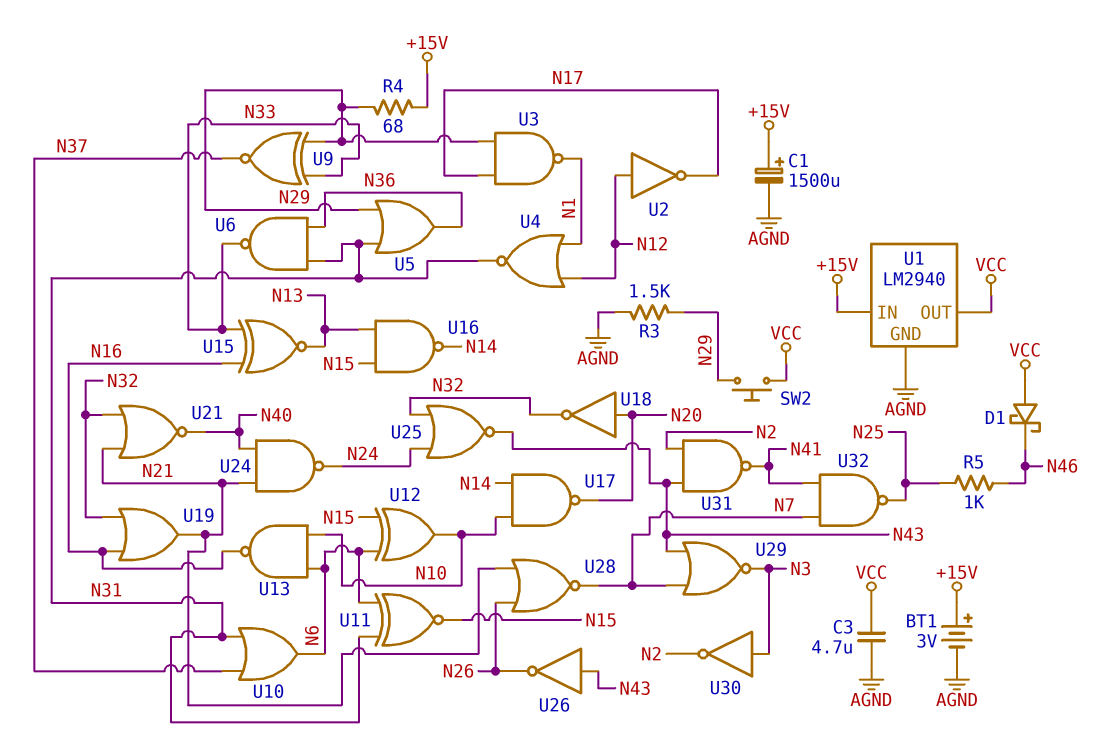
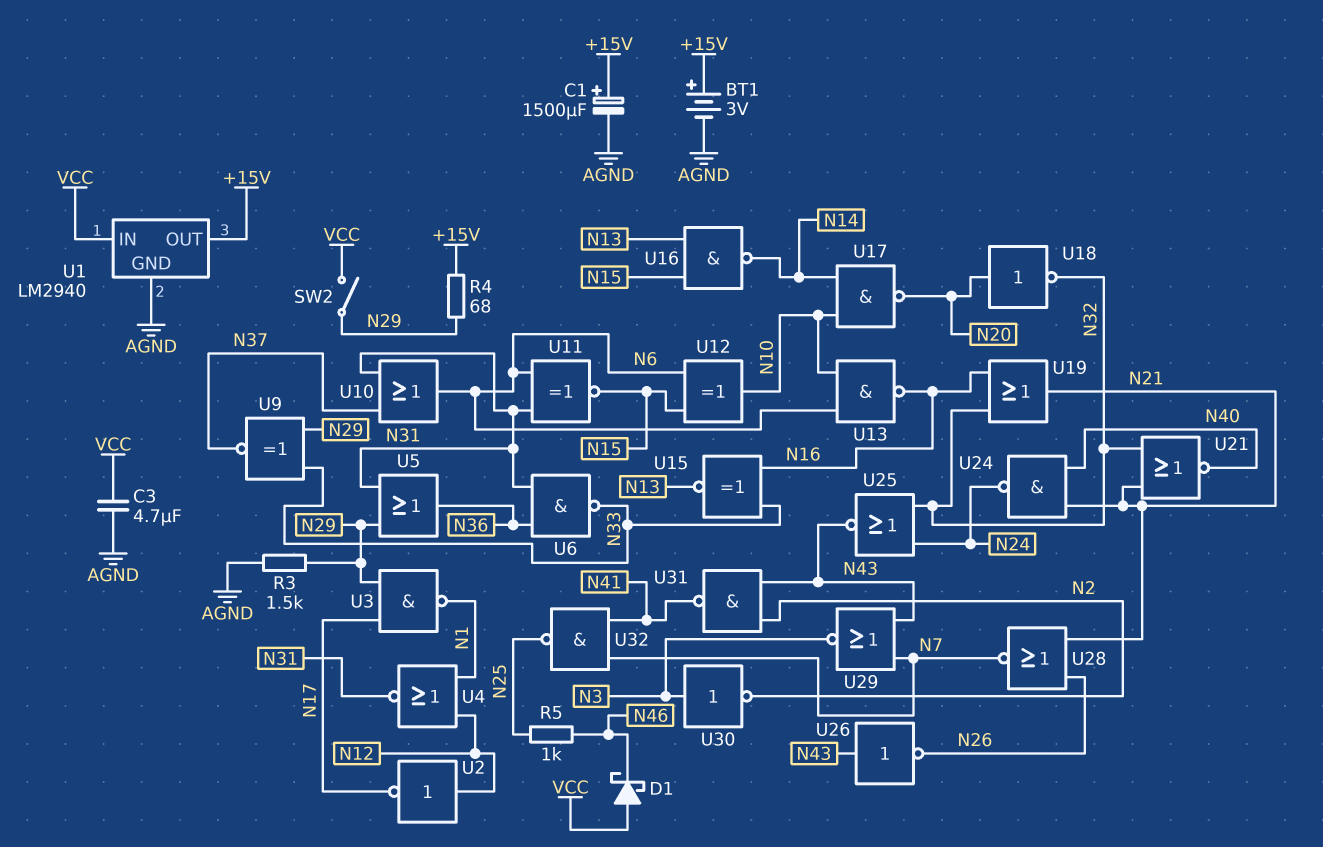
SW2: button (N29, VCC) -> switch (N29, VCC)
U1 pin IN: +15V -> VCC
U1 pin OUT: VCC -> +15V

